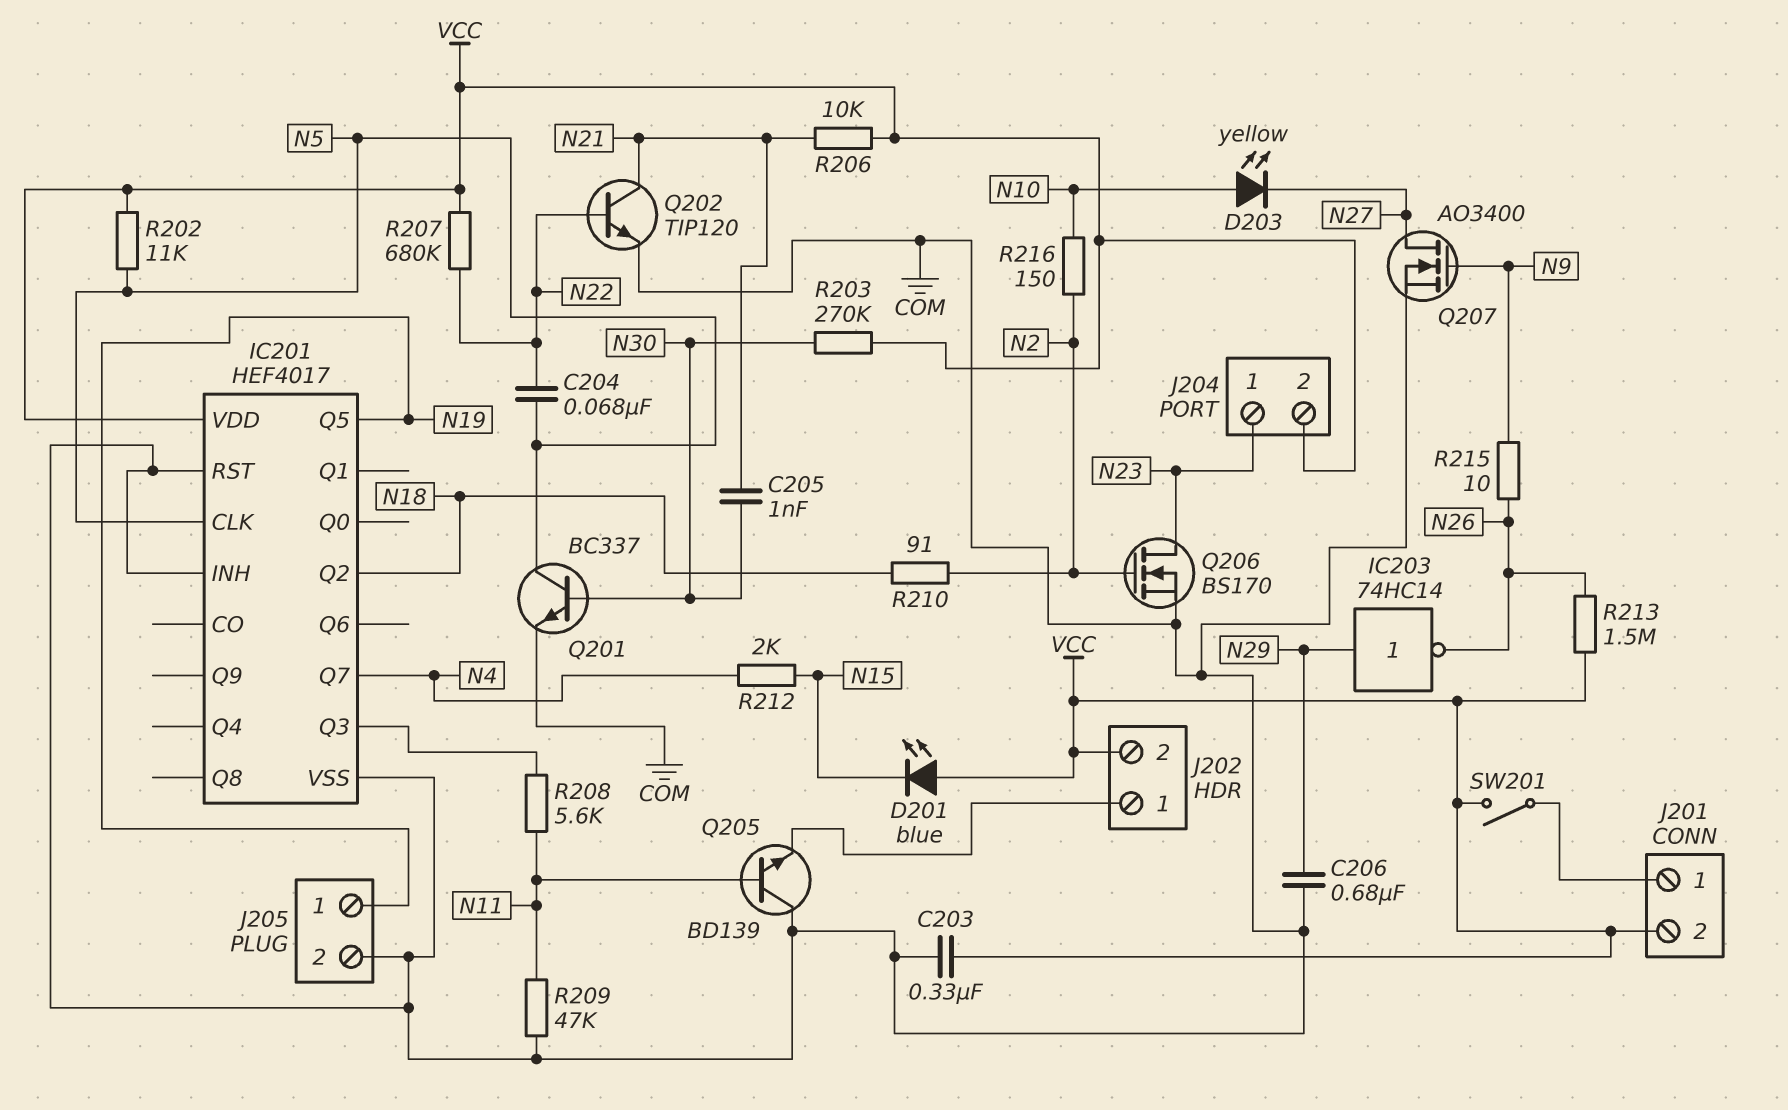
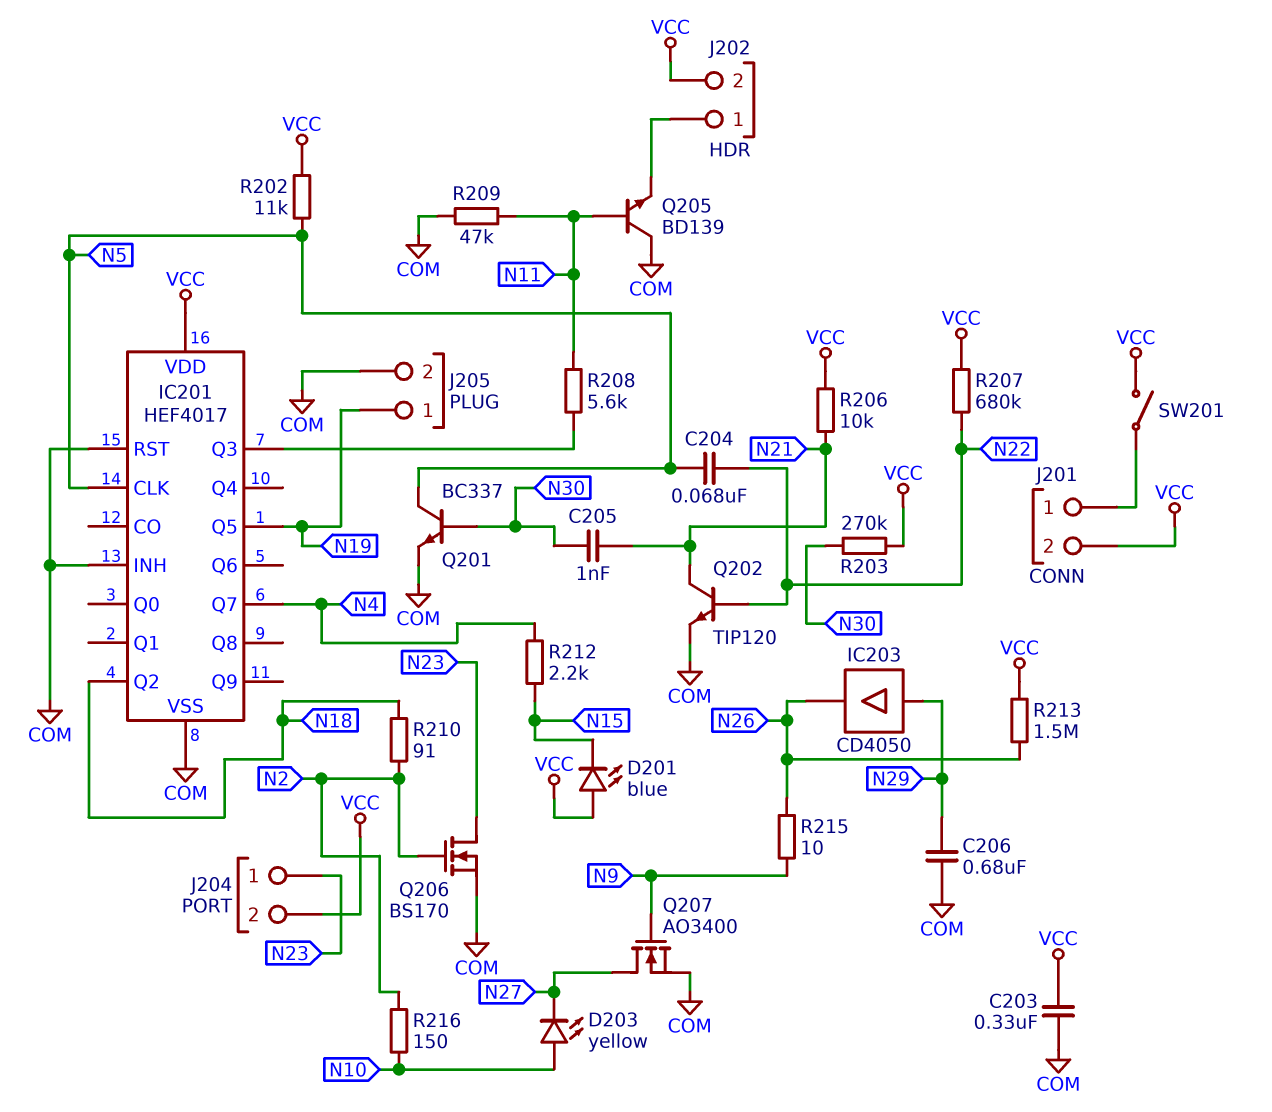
IC203: NOT 74HC14 (in N29, out N26) -> buffer CD4050 (in N29, out N26)
R212: 2k (N4, N15) -> 2.2k (N4, N15)

